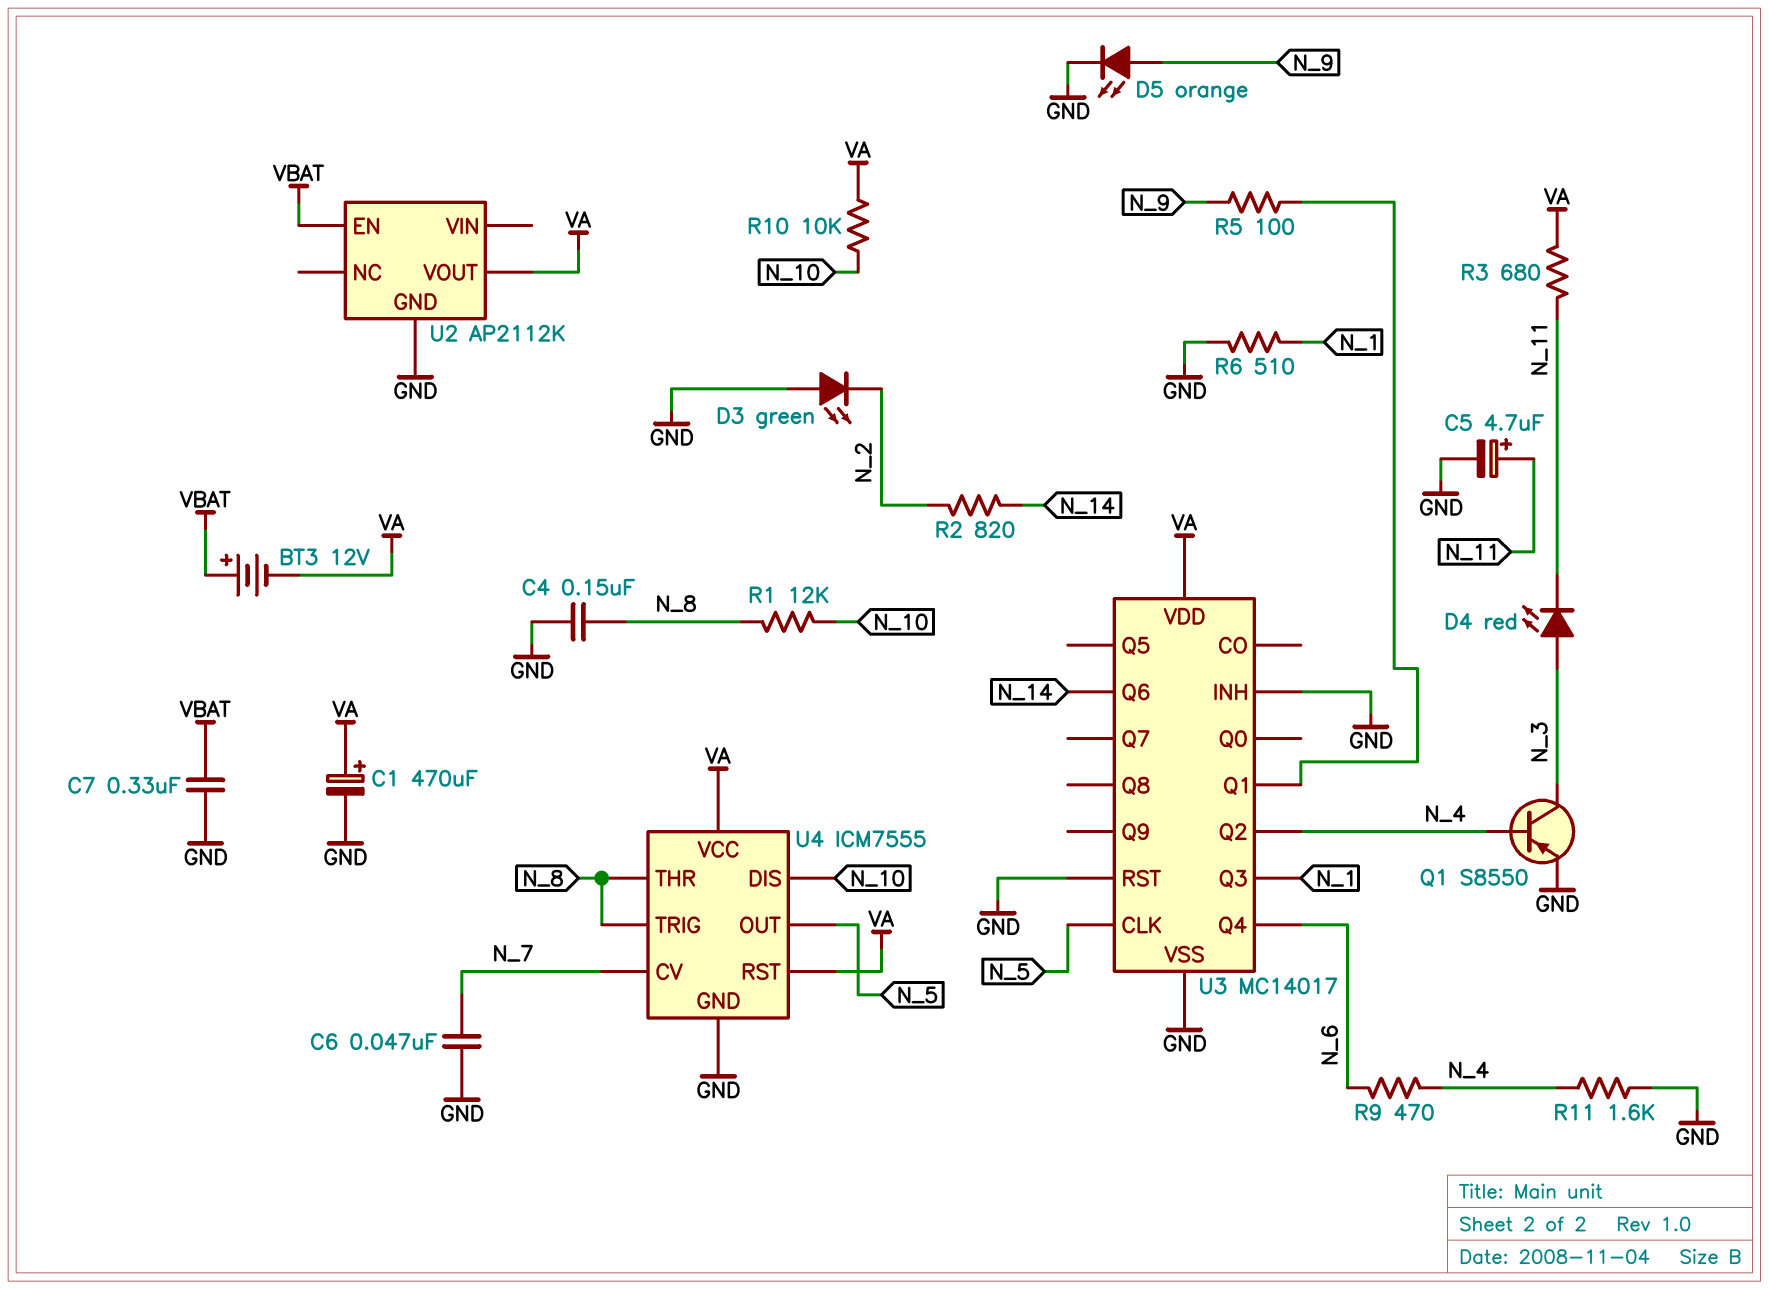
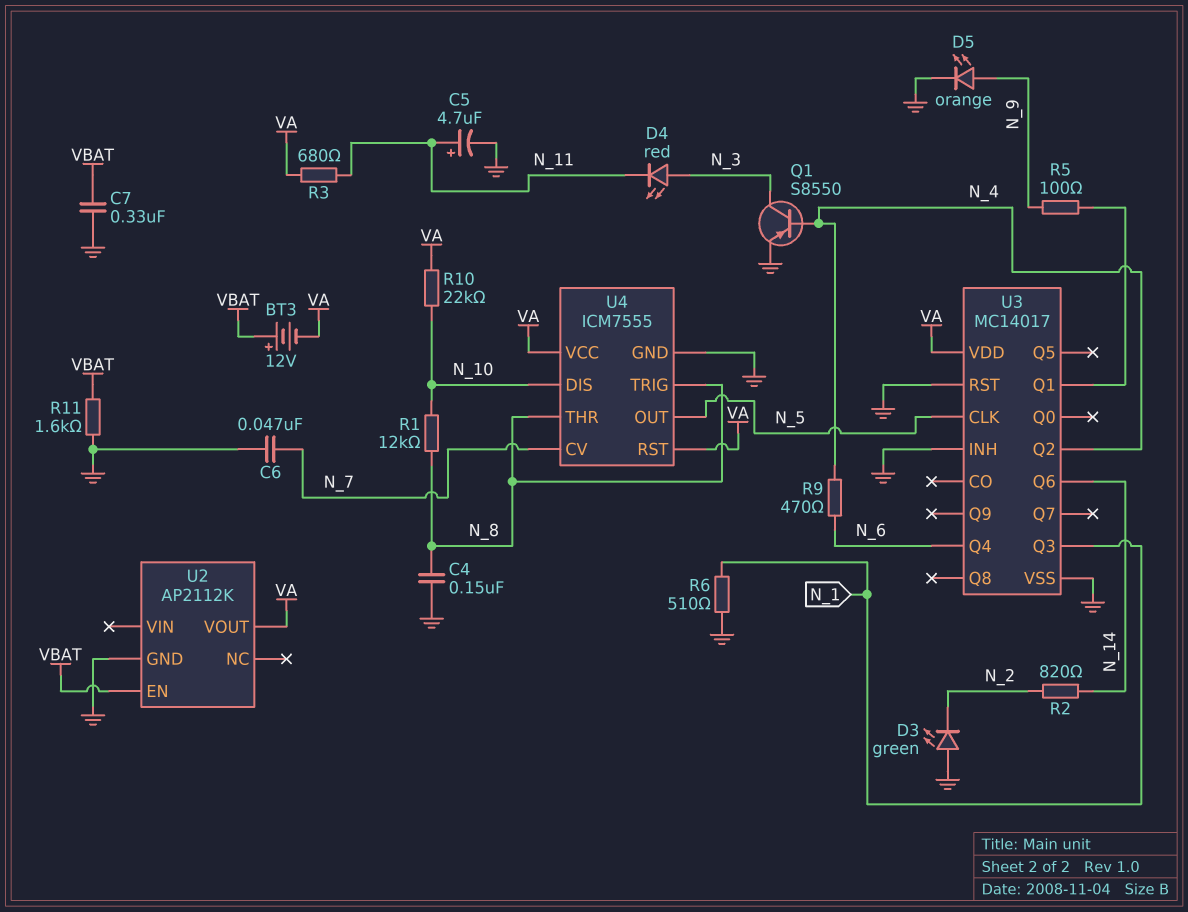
C1: 470uF (plus VA, minus GND) -> none
R10: 10k (N_10, VA) -> 22k (N_10, VA)
R11: 1.6k (GND, N_4) -> 1.6k (GND, VBAT)

